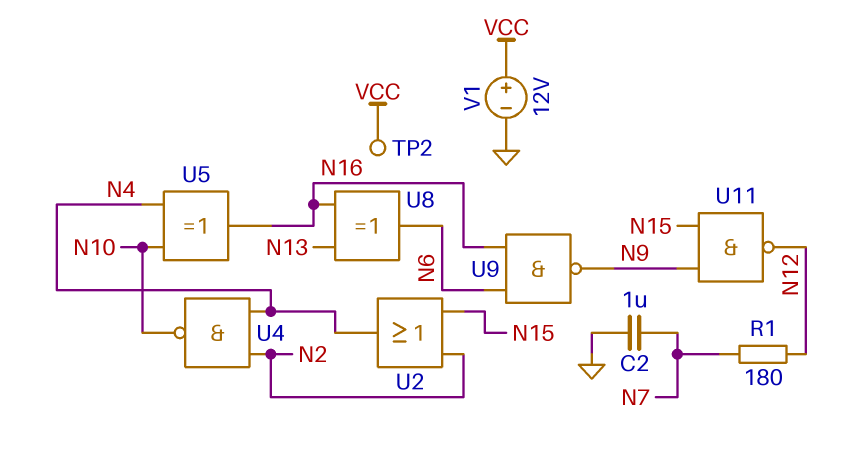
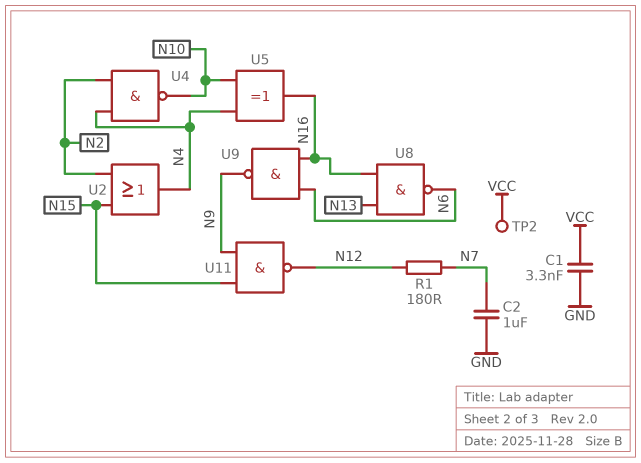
C1: none -> 3.3nF (GND, VCC)
U8: XOR (in N13, in N16, out N6) -> NAND (in N13, in N16, out N6)
V1: 12V (plus VCC, minus GND) -> none

